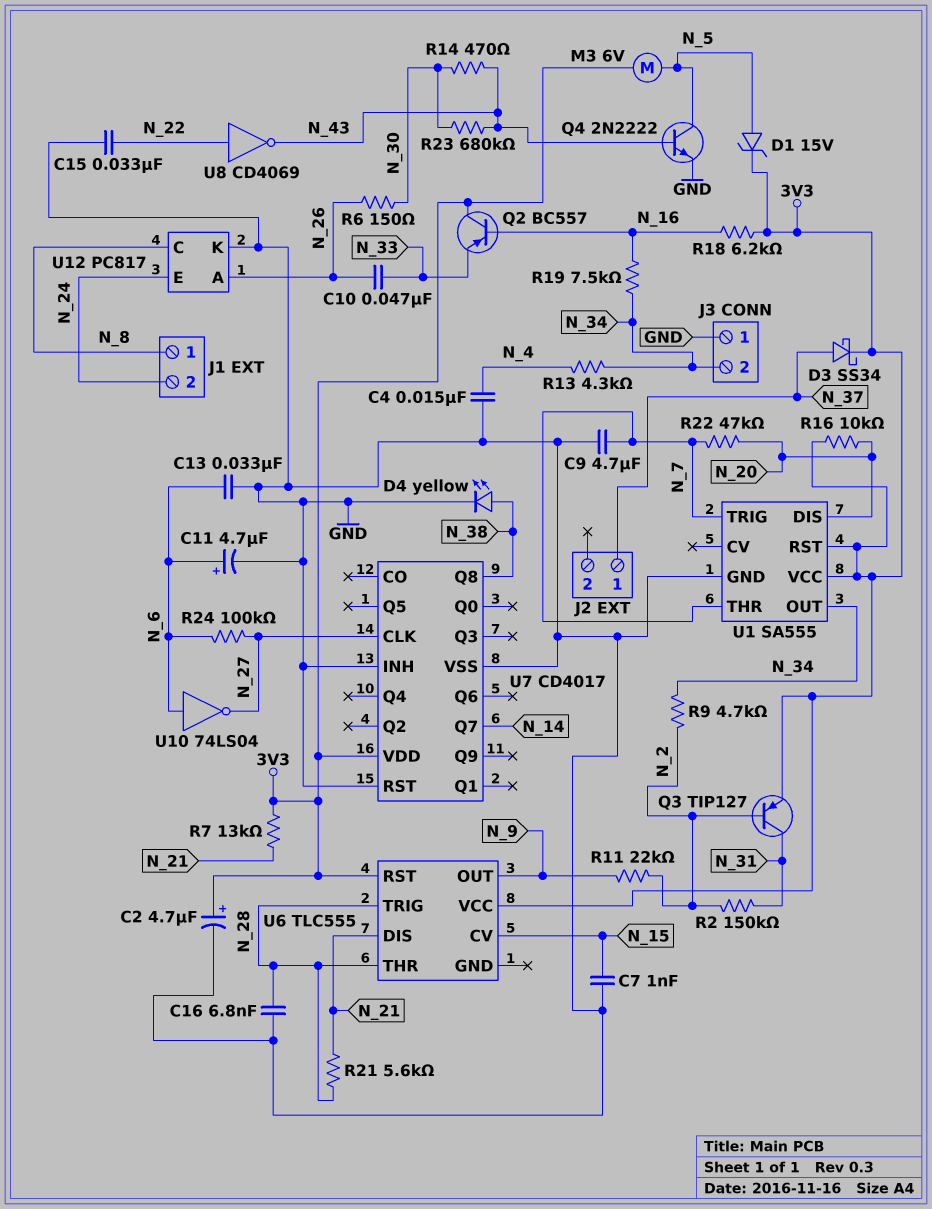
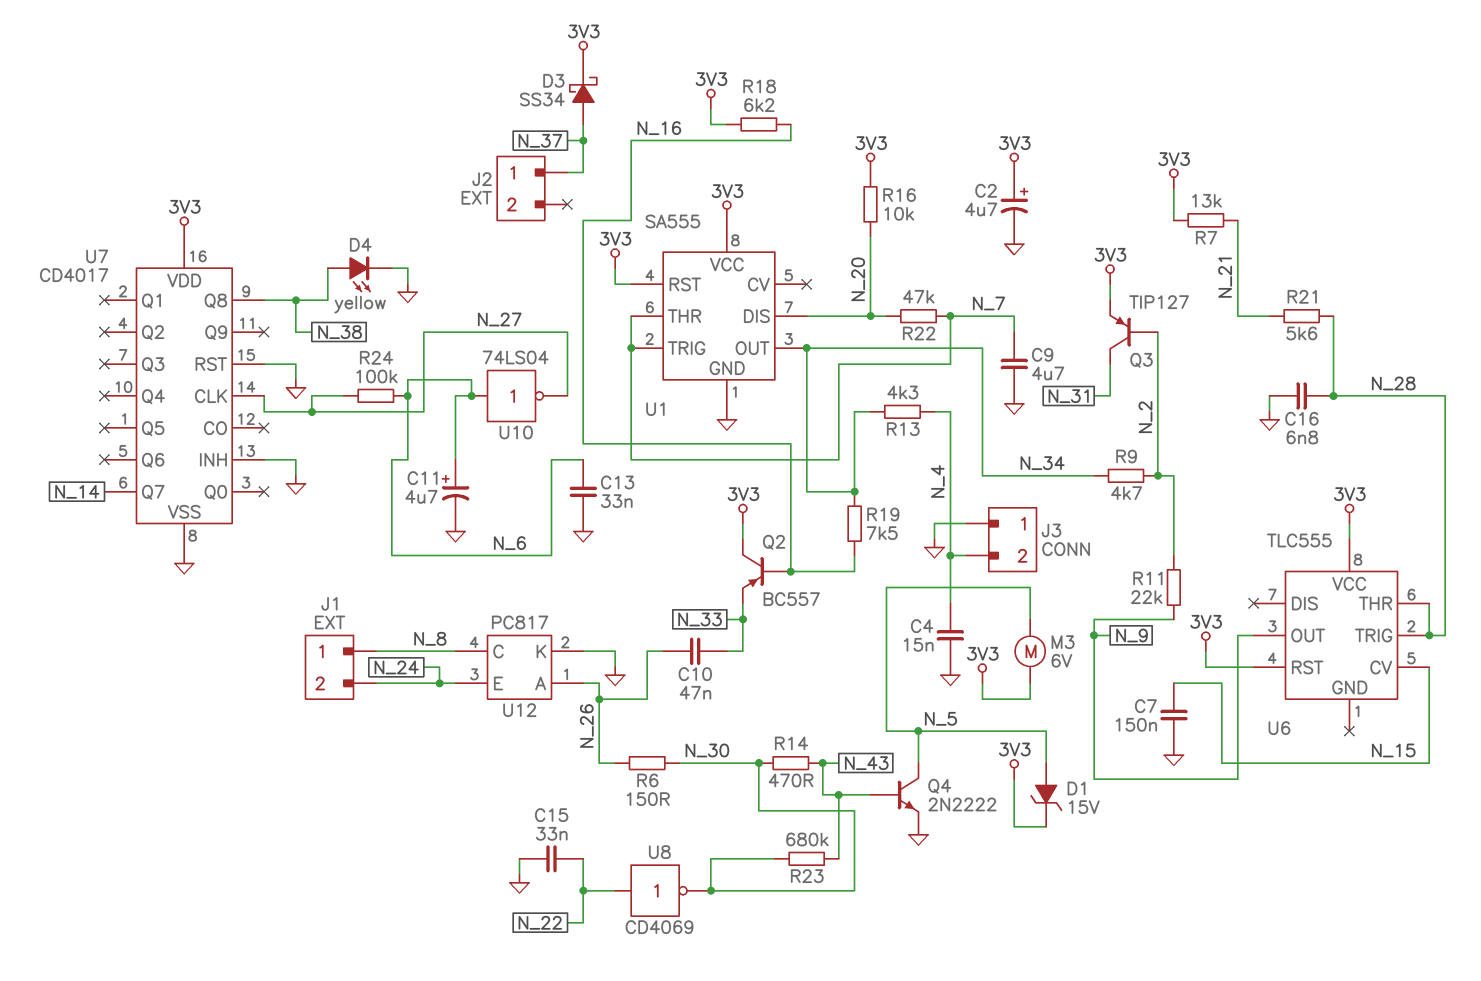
C7: 1nF (GND, N_15) -> 150nF (GND, N_15)
J3 pin 2: N_34 -> N_4
R2: 150k (N_2, N_31) -> none
U6 pin DIS: N_21 -> none
U8: NOT CD4069 (in N_22, out N_43) -> NOT CD4069 (in N_22, out N_30)

